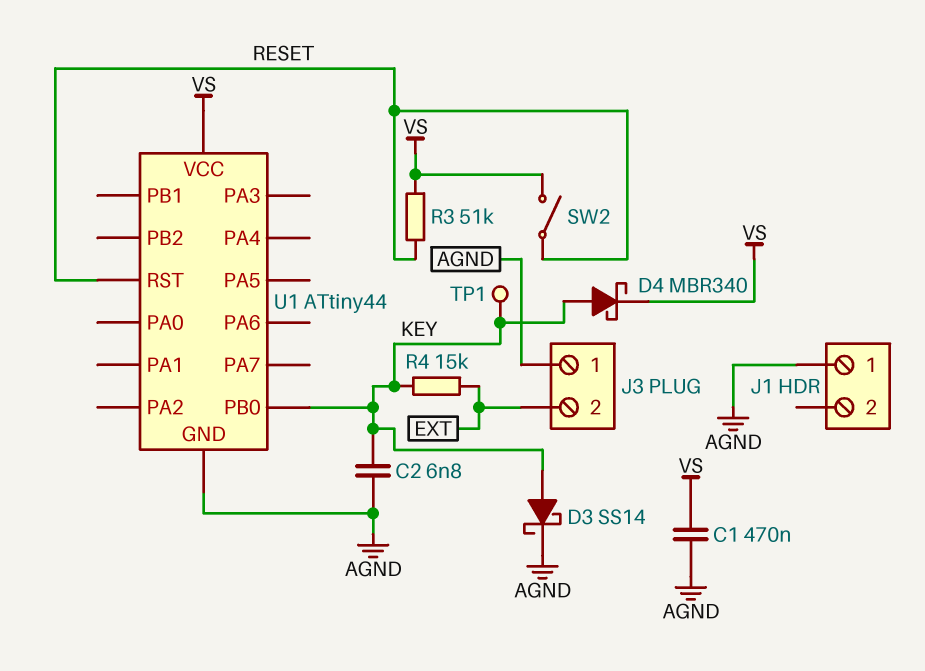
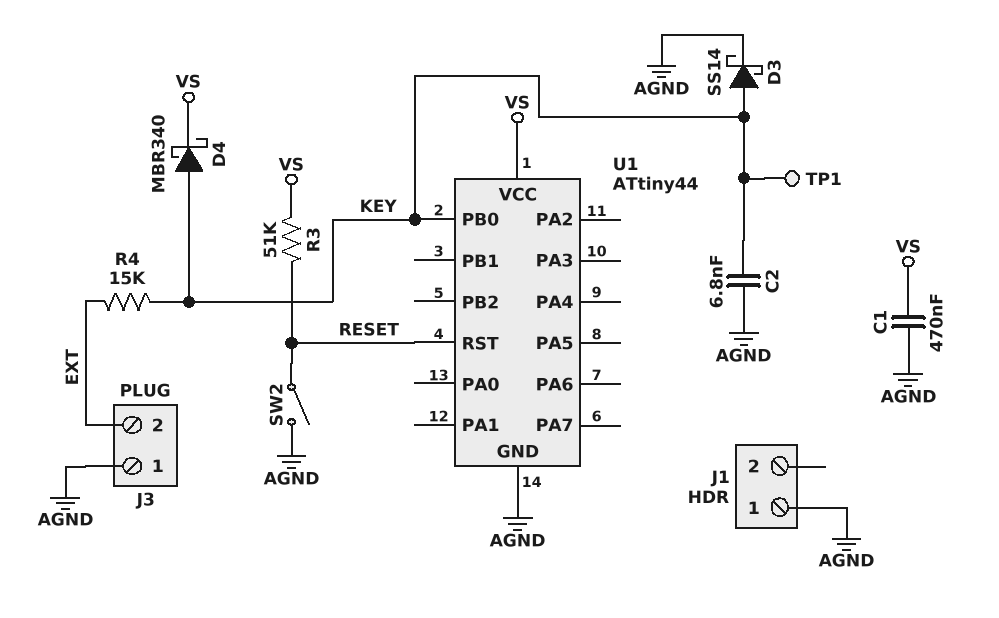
SW2: switch (RESET, VS) -> switch (AGND, RESET)

